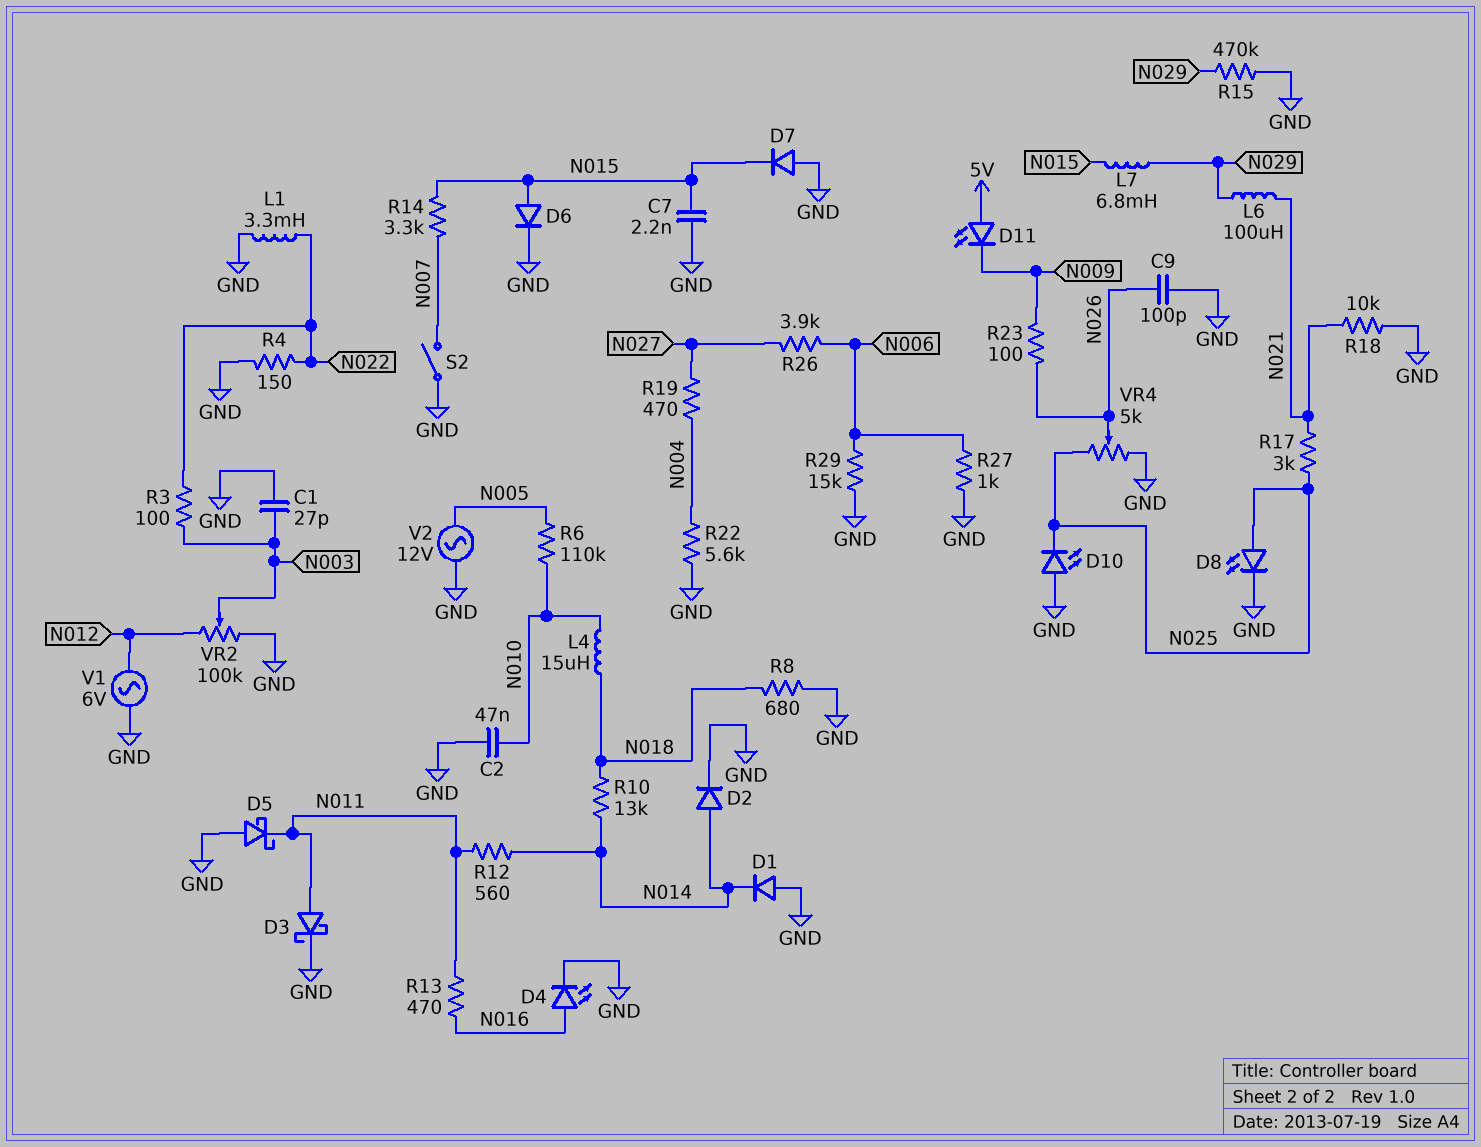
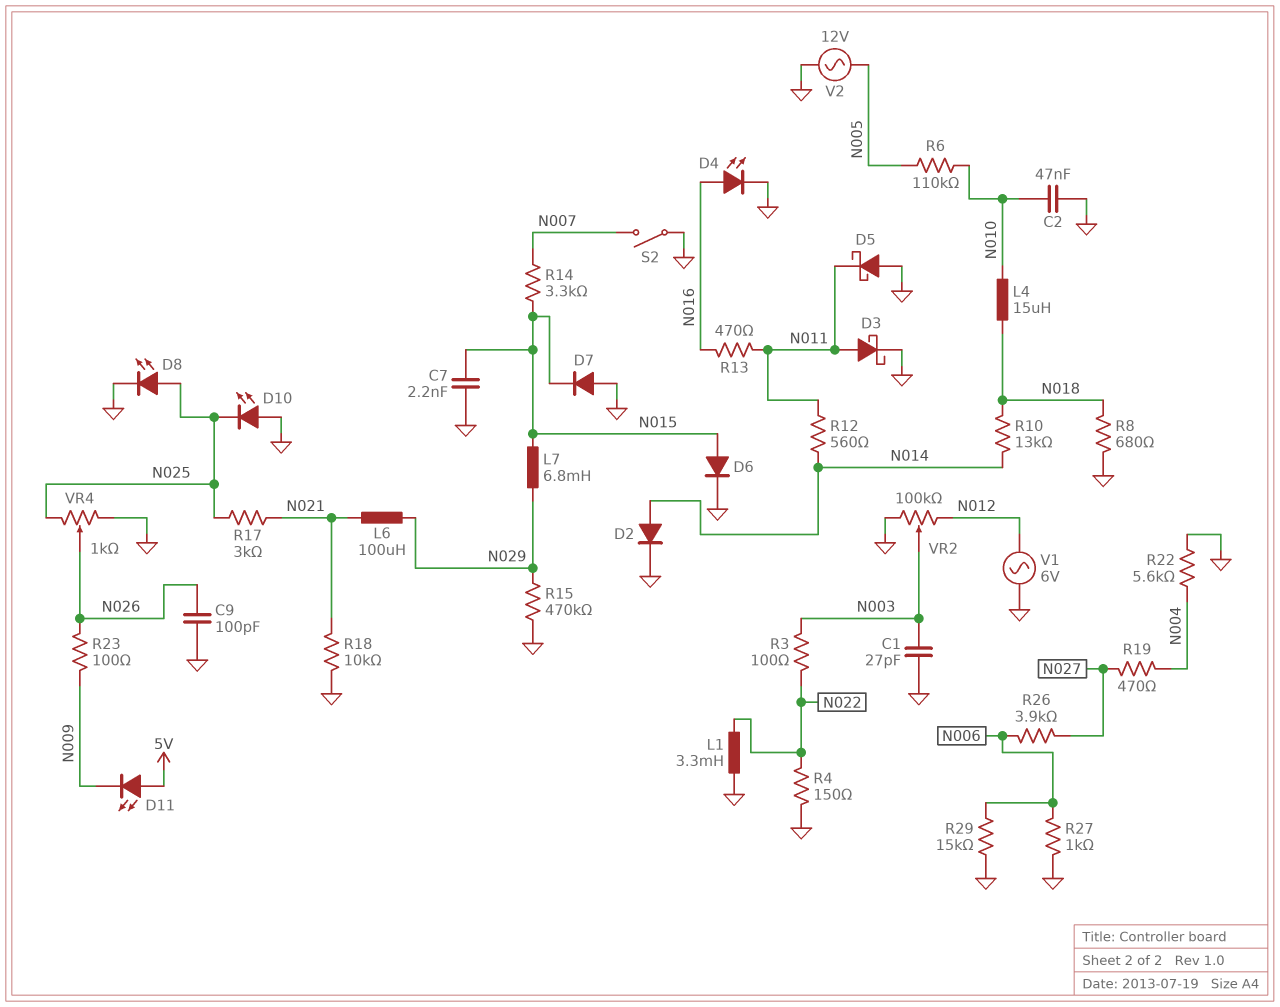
D1: diode (A GND, K N014) -> none
VR4: 5k (GND, N025, wiper N026) -> 1k (GND, N025, wiper N026)

